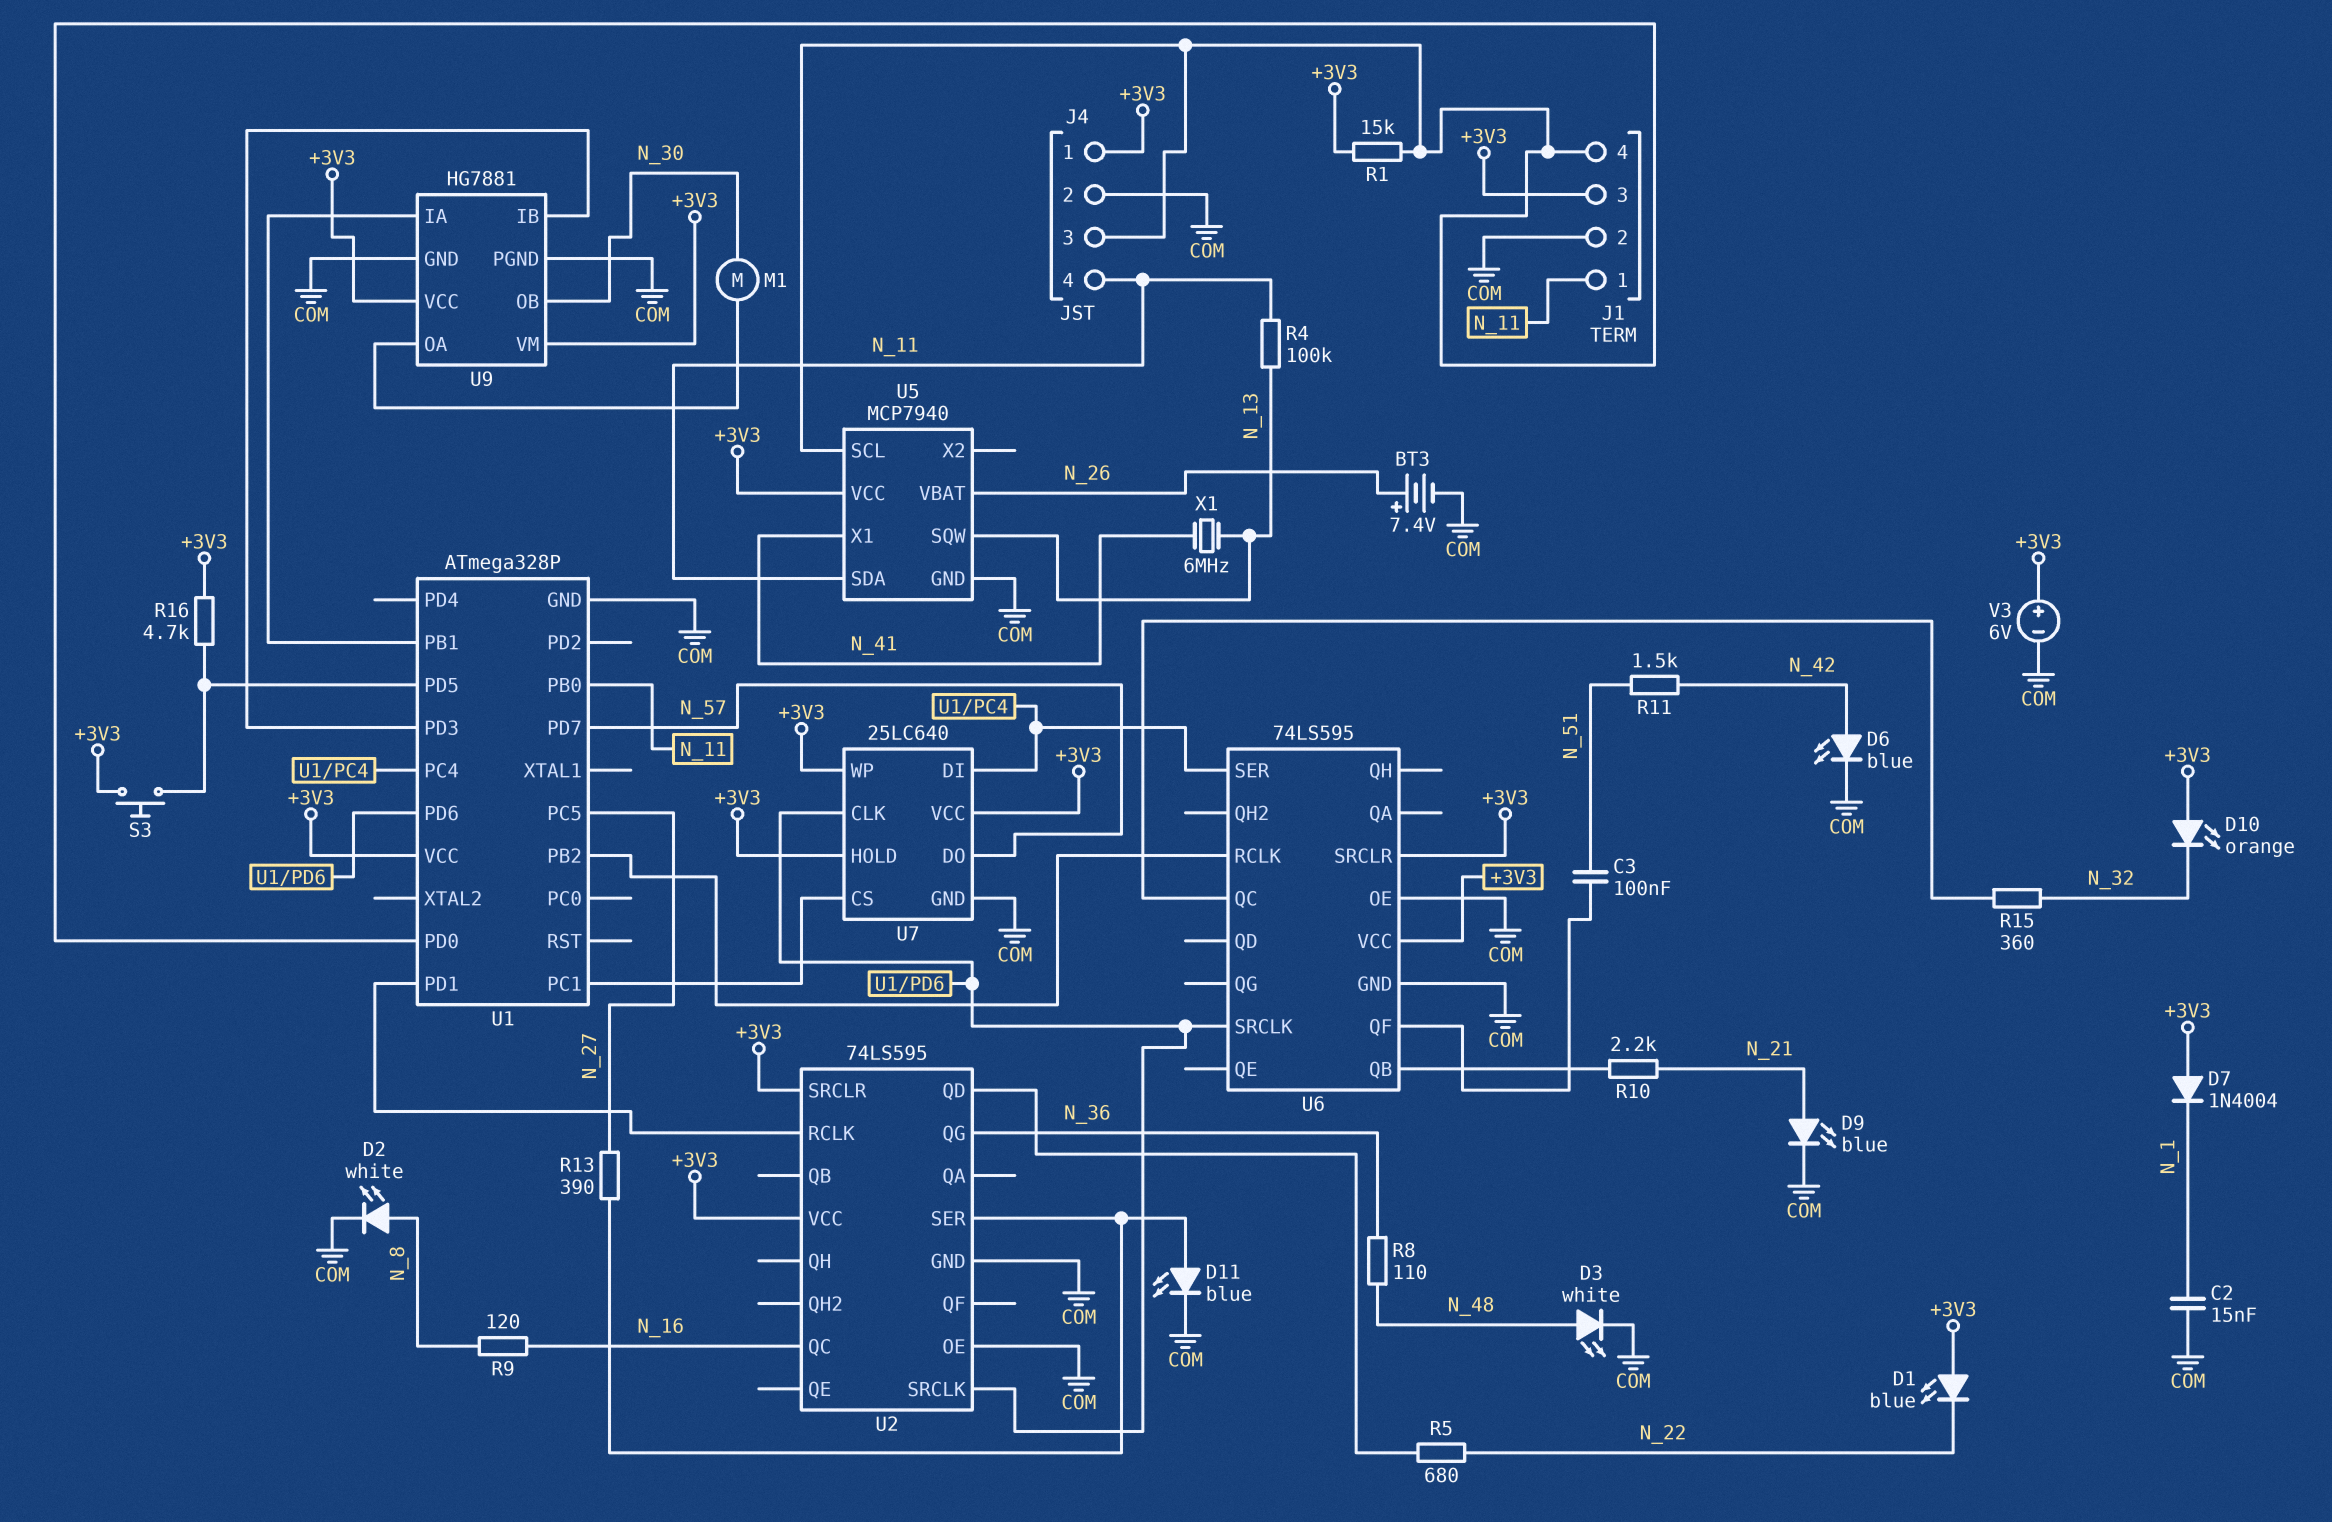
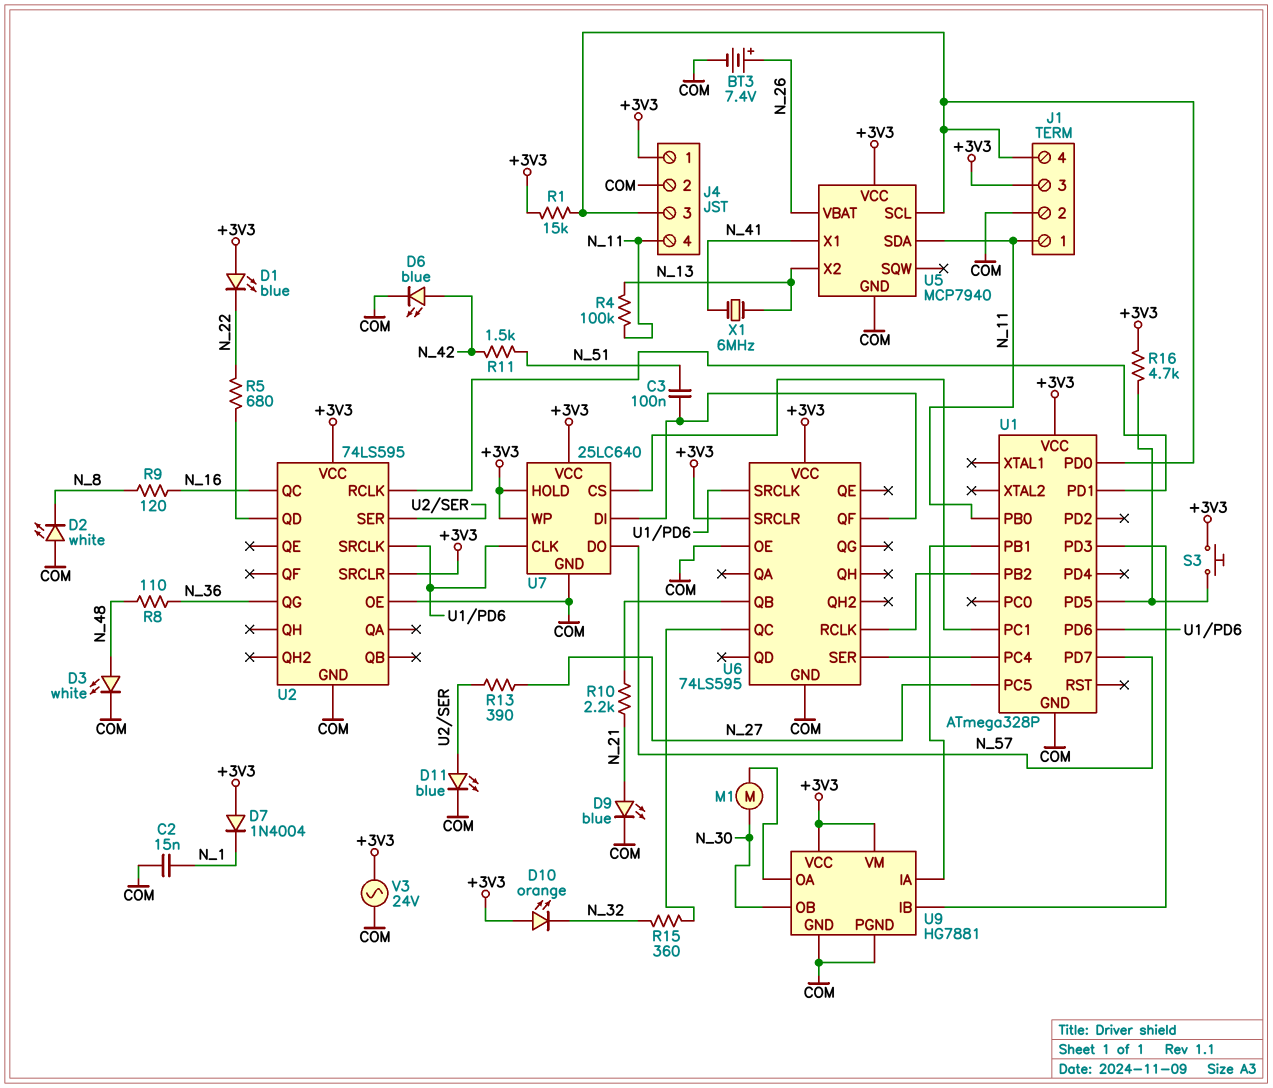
D2: LED white (A N_8, K COM) -> LED white (A COM, K N_8)
U5 pin SQW: N_13 -> none
U5 pin X2: none -> N_13
U7 pin DI: U1/PC4 -> U6/QF
V3: 6V (plus +3V3, minus COM) -> AC 24V (+3V3, COM)

